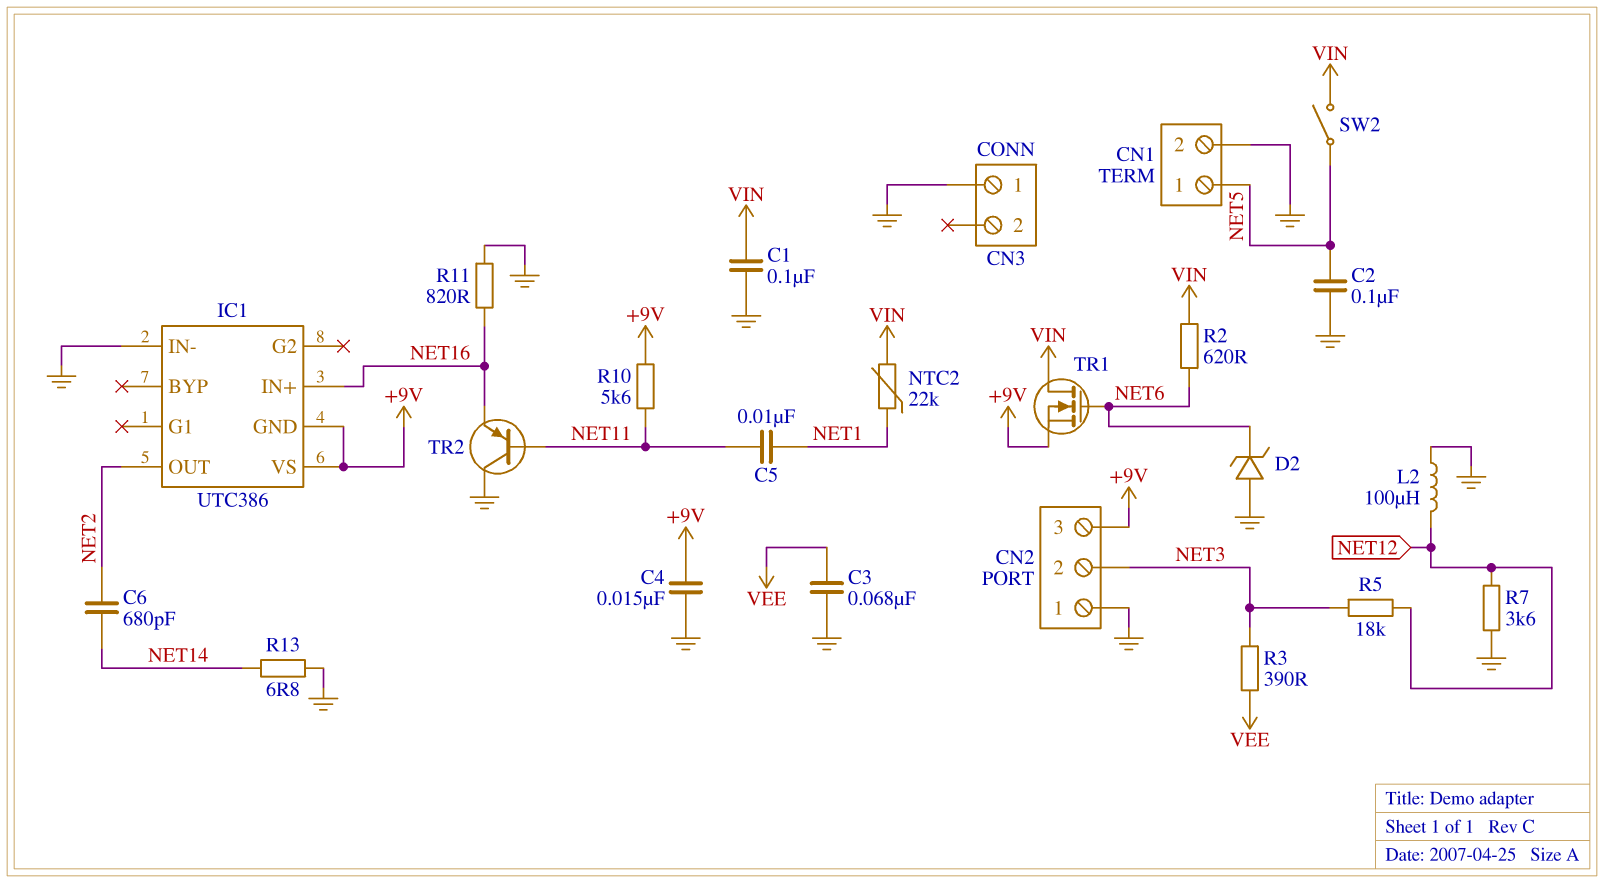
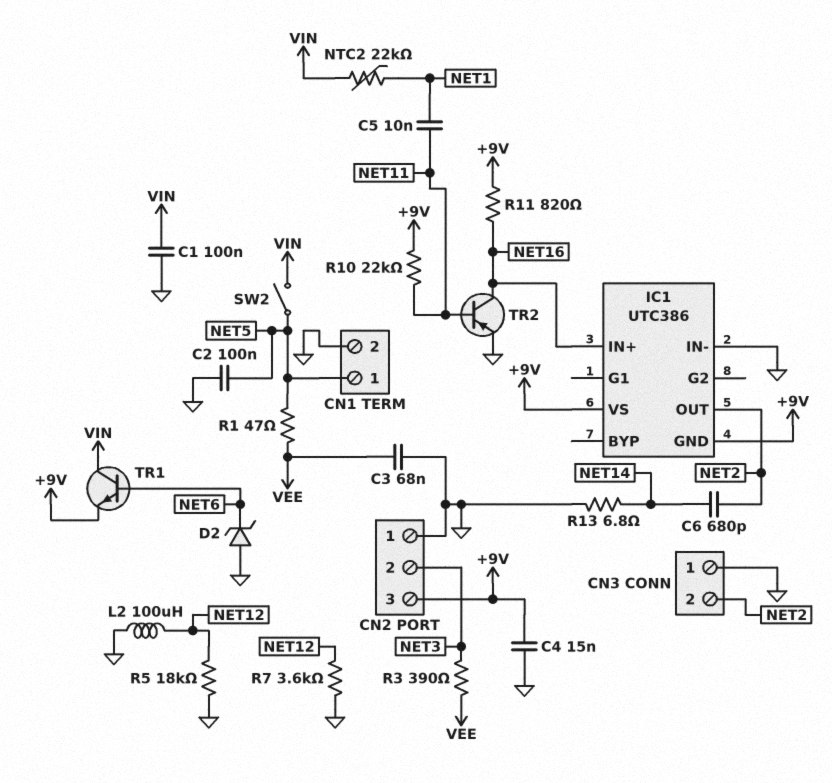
CN3 pin 2: none -> NET2
R1: none -> 47 (NET5, VEE)
R2: 620 (NET6, VIN) -> none
R5: 18k (NET3, NET12) -> 18k (GND, NET12)
R10: 5.6k (+9V, NET11) -> 22k (+9V, NET11)
R11: 820 (GND, NET16) -> 820 (+9V, NET16)
TR1: NMOS (G NET6, D VIN, S +9V) -> NPN (B NET6, C VIN, E +9V)
TR2: PNP (B NET11, C GND, E NET16) -> PNP (B NET11, C NET16, E GND)

